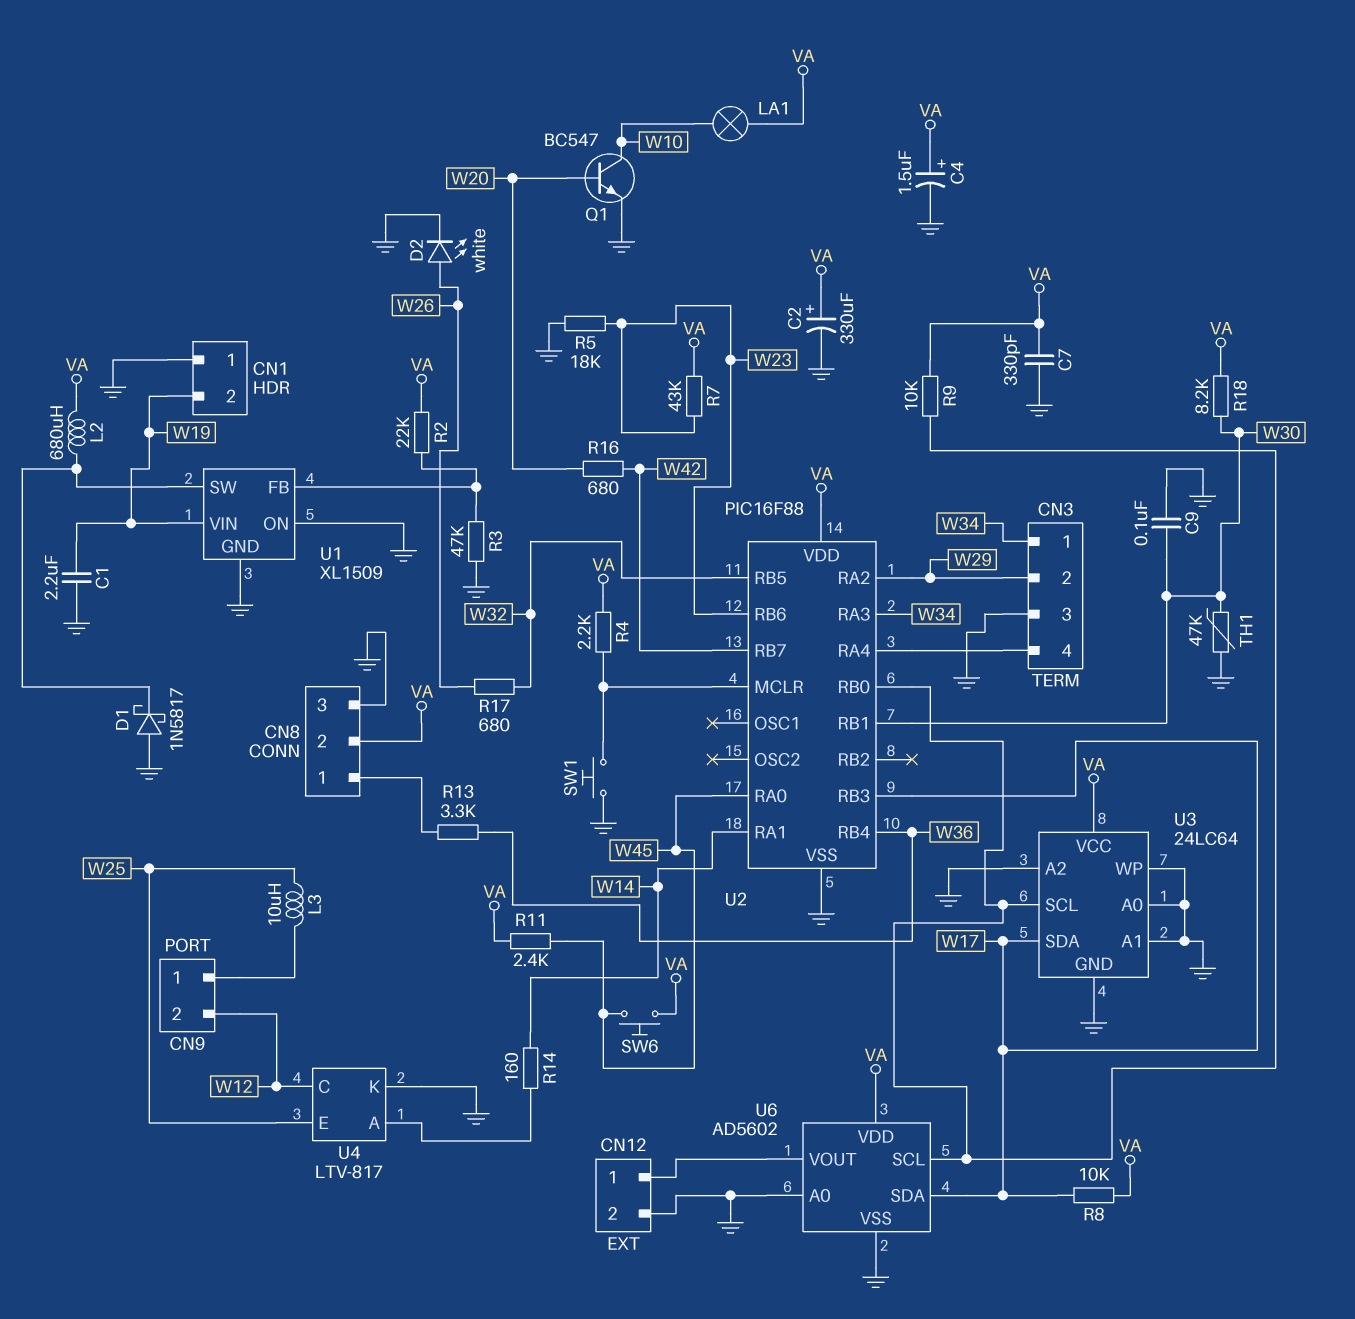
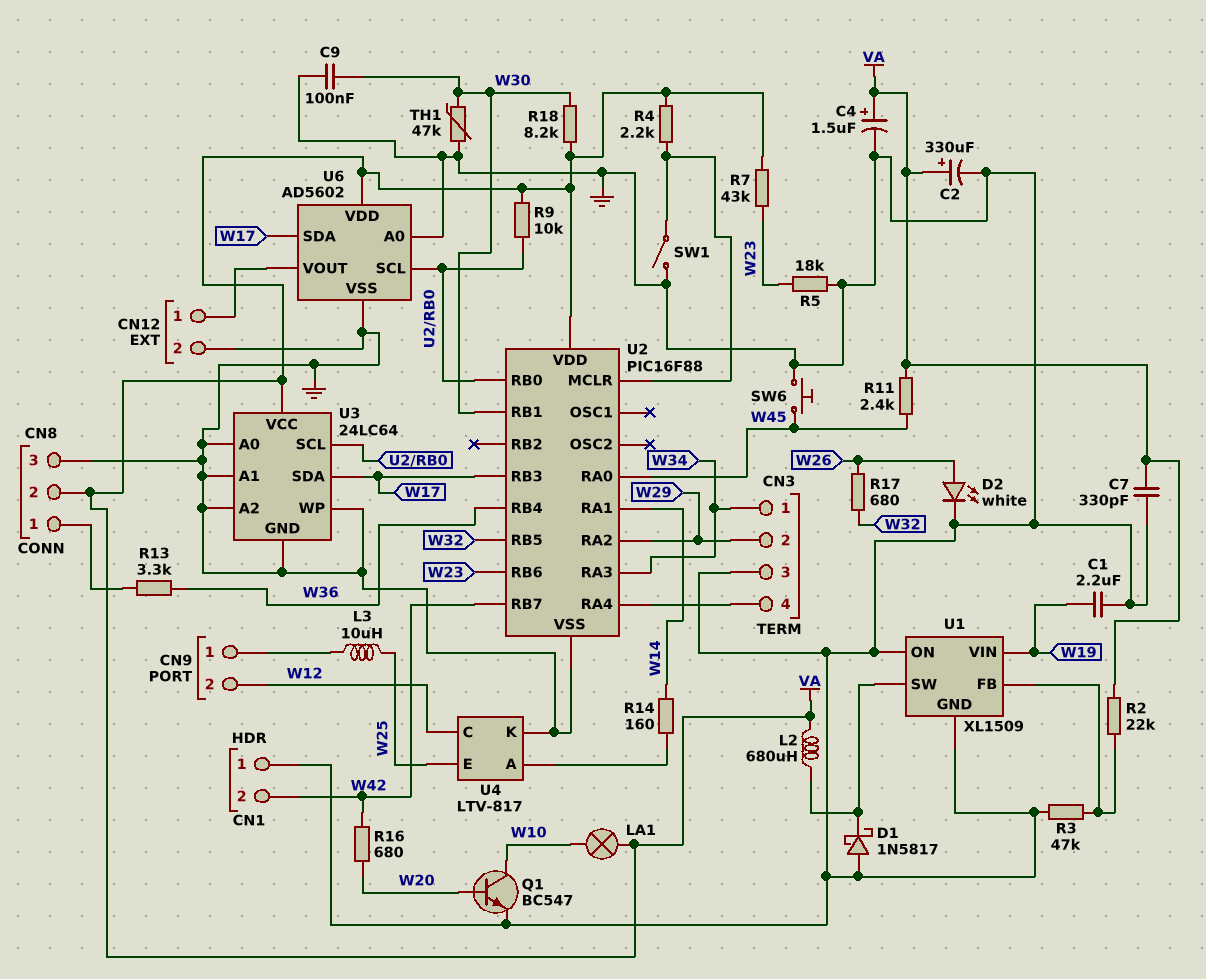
CN1 pin 2: W19 -> W42
R8: 10k (VA, W17) -> none
SW1: button (GND, U2/MCLR) -> switch (GND, U2/MCLR)
SW6: button (VA, W45) -> button (GND, W45)

